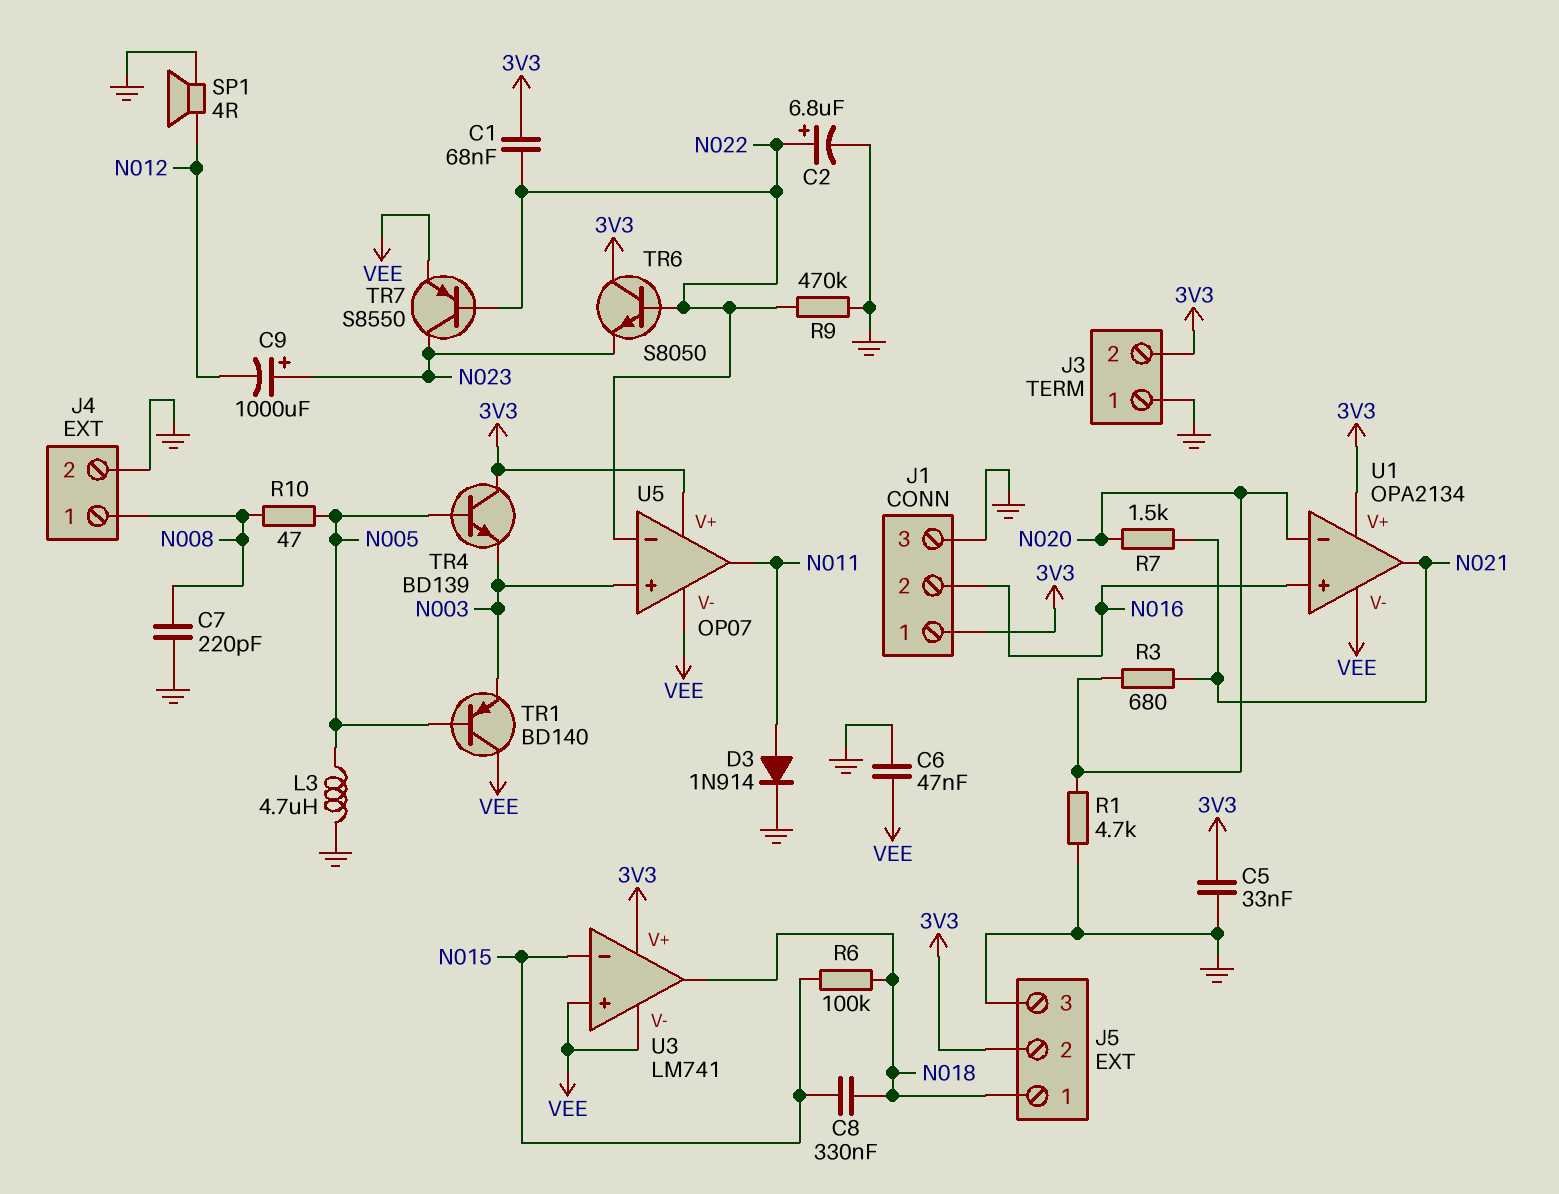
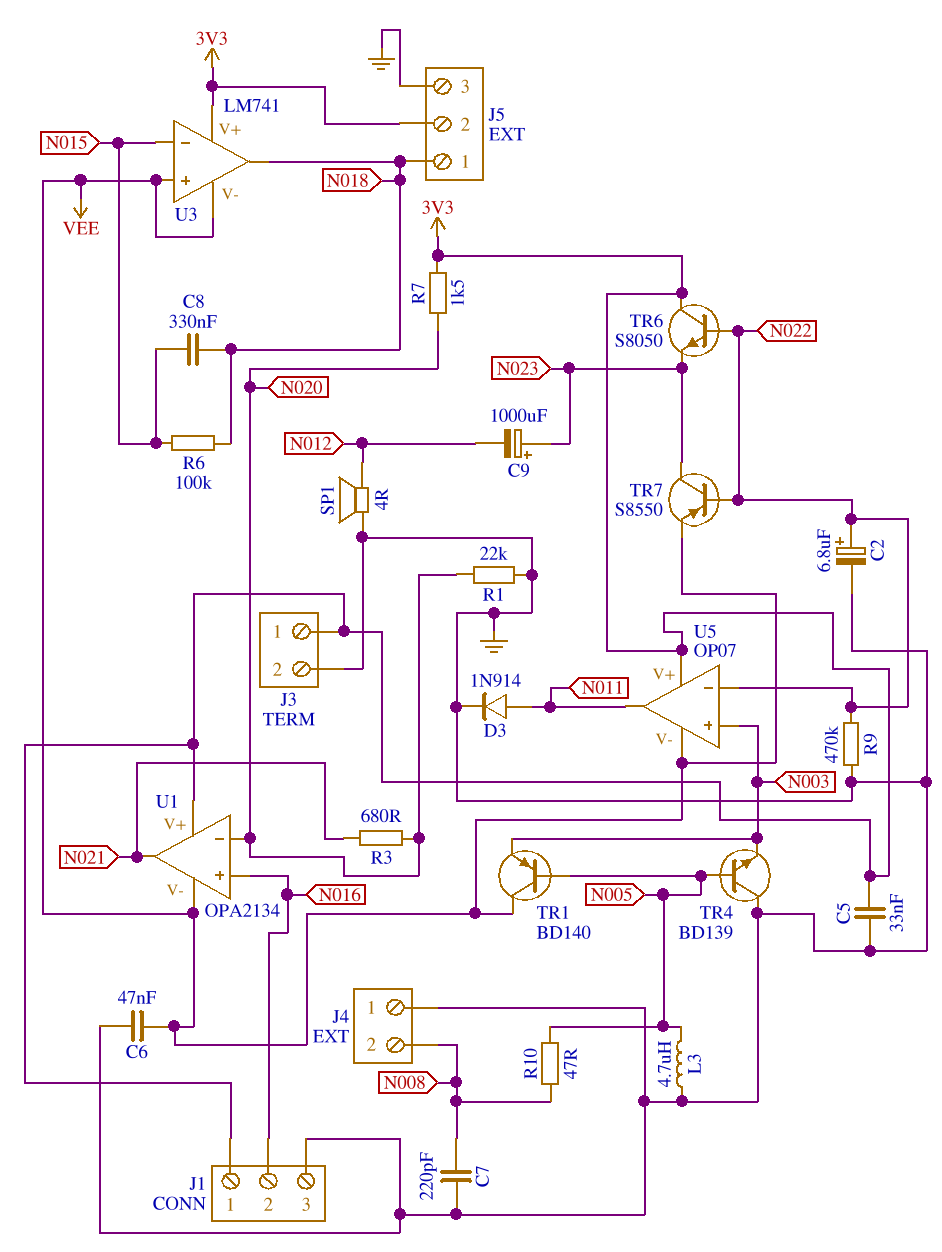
C1: 68nF (3V3, N022) -> none
J3 pin 1: GND -> 3V3
J3 pin 2: 3V3 -> GND
J4 pin 1: N008 -> GND
J4 pin 2: GND -> N008
R1: 4.7k (GND, N020) -> 22k (GND, N020)
R7: 1.5k (N020, N021) -> 1.5k (3V3, N020)
TR4: NPN BD139 (B N005, C 3V3, E N003) -> NPN BD139 (B N005, C GND, E N003)

